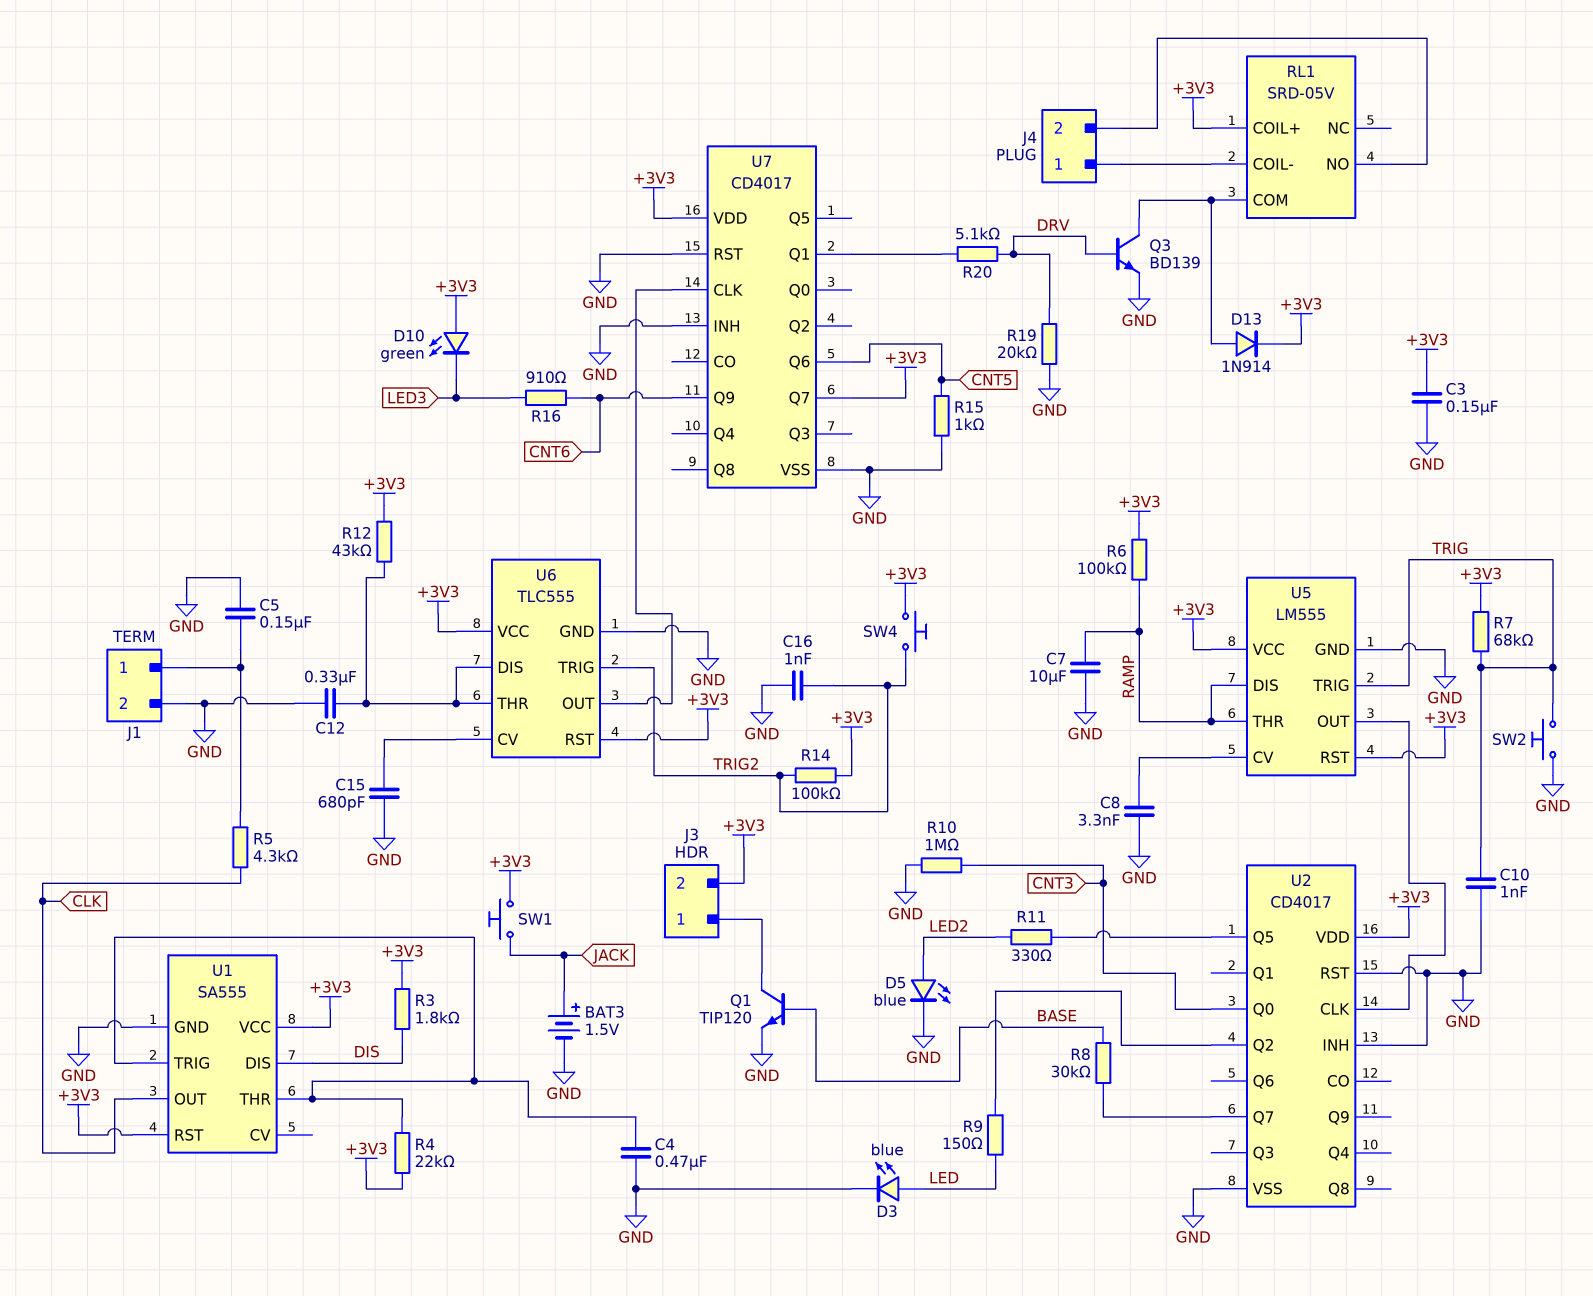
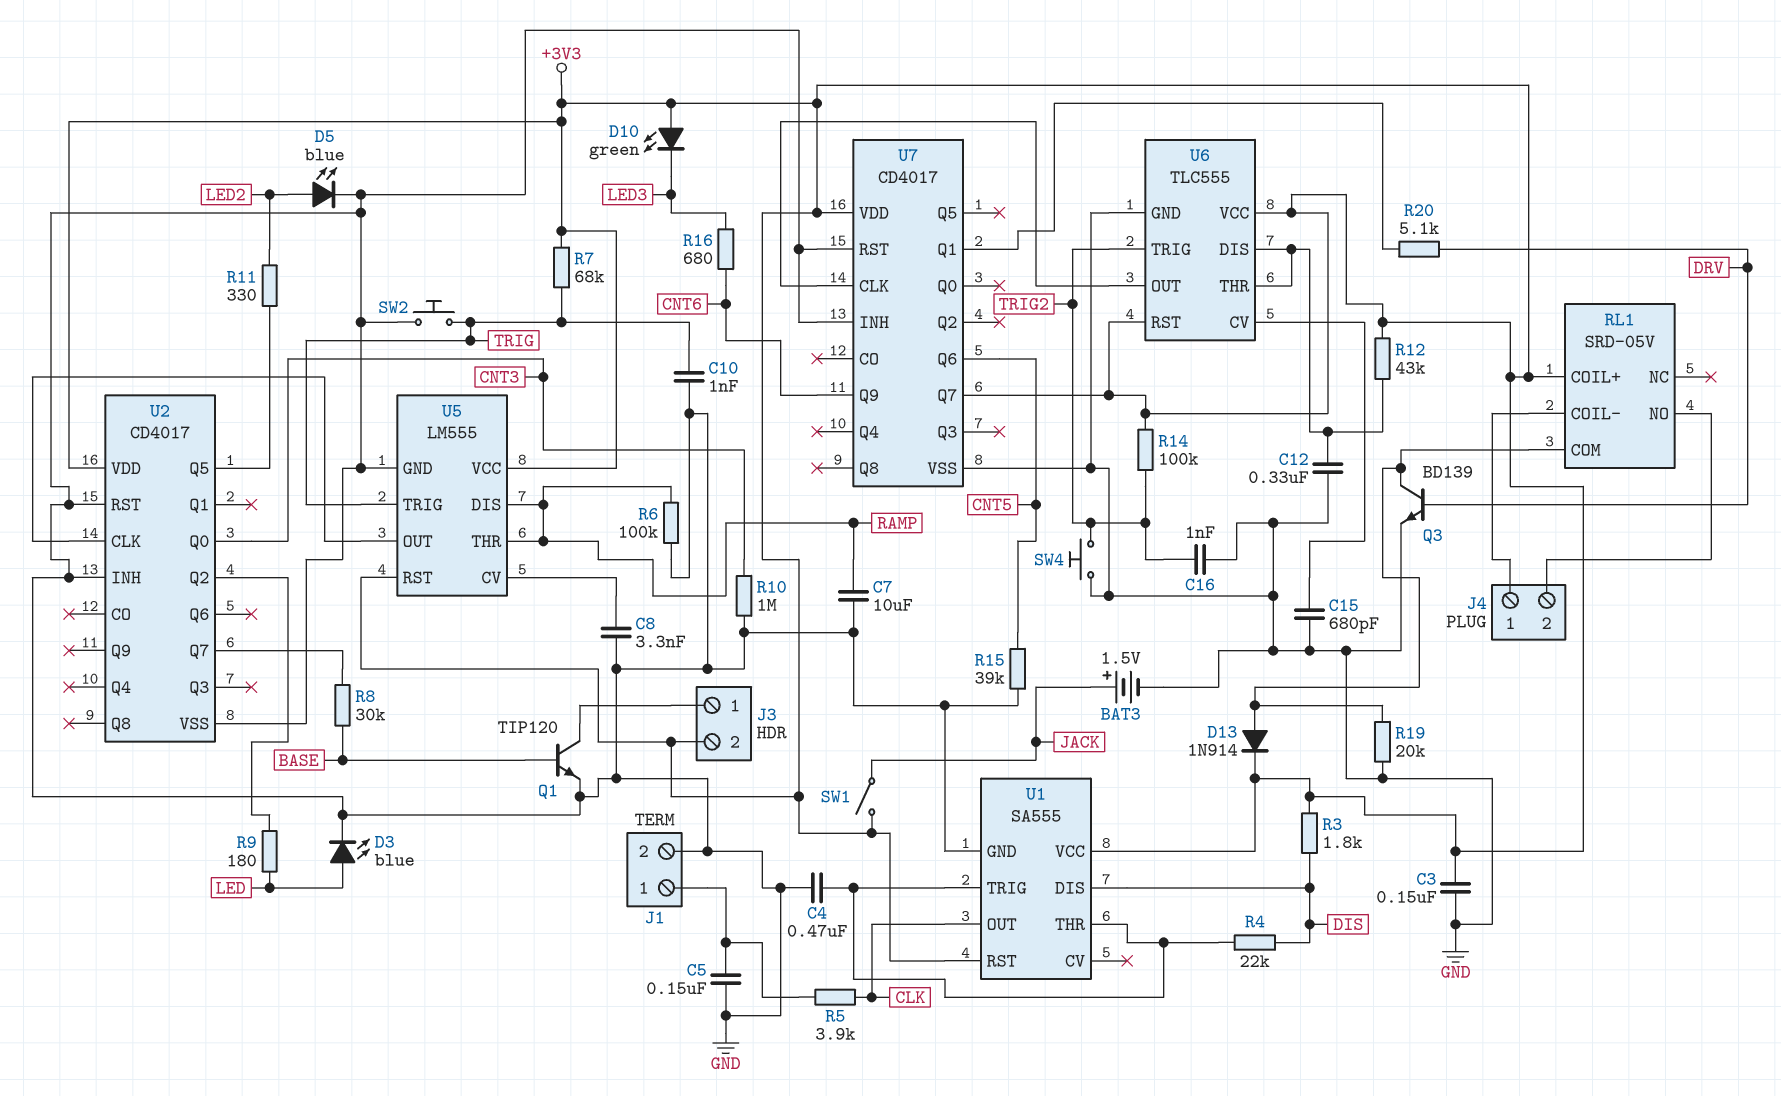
R4: 22k (+3V3, U1/THR) -> 22k (DIS, U1/THR)
R5: 4.3k (CLK, J1/1) -> 3.9k (CLK, J1/1)
R6: 100k (+3V3, RAMP) -> 100k (GND, RAMP)
R9: 150 (LED, U2/Q2) -> 180 (LED, U2/Q2)
R15: 1k (CNT5, GND) -> 39k (CNT5, GND)
R16: 910 (CNT6, LED3) -> 680 (CNT6, LED3)
R19: 20k (DRV, GND) -> 20k (GND, RL1/COM)
SW1: button (+3V3, JACK) -> switch (+3V3, JACK)
SW4: button (+3V3, TRIG2) -> button (GND, TRIG2)

